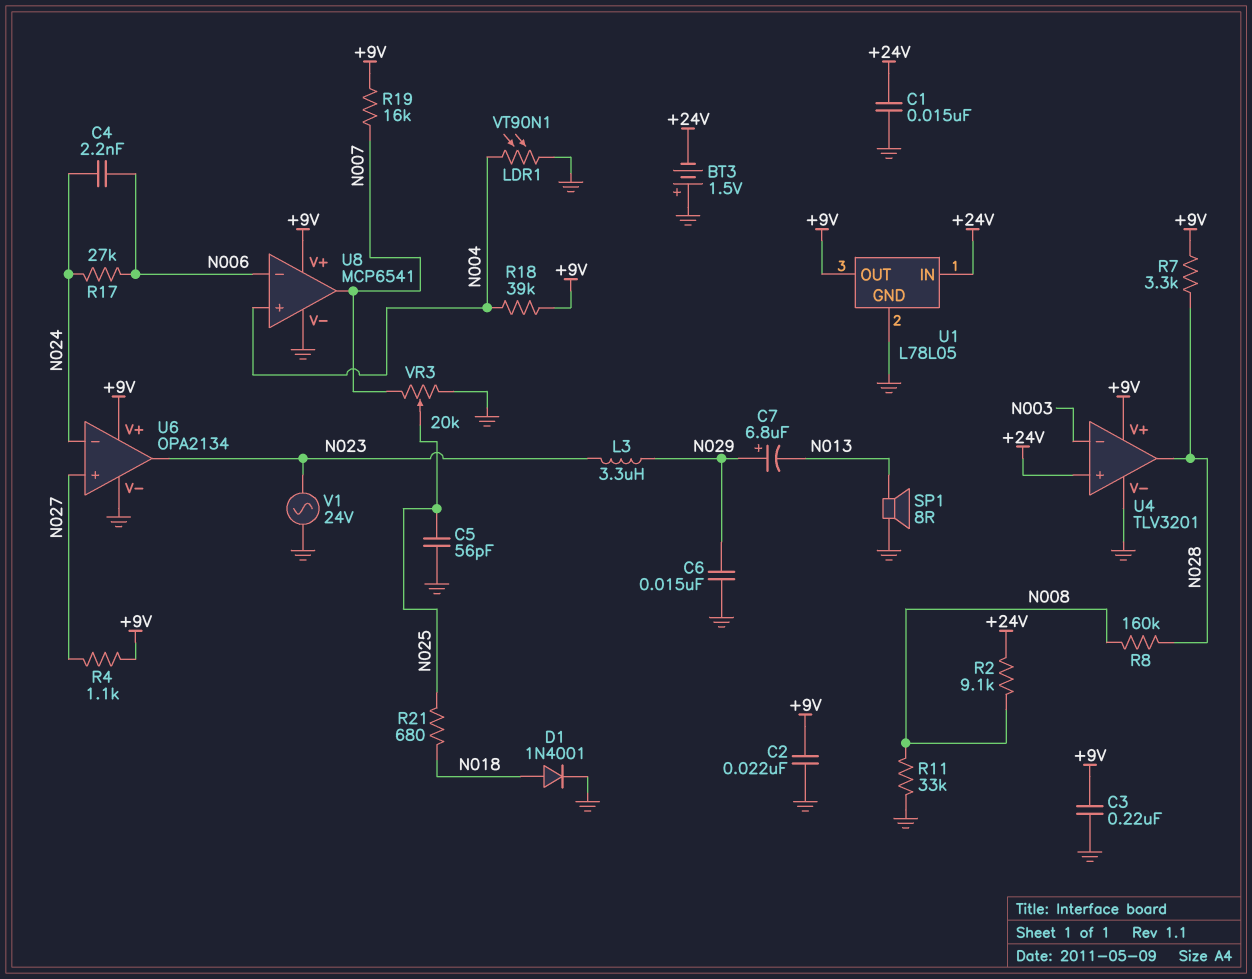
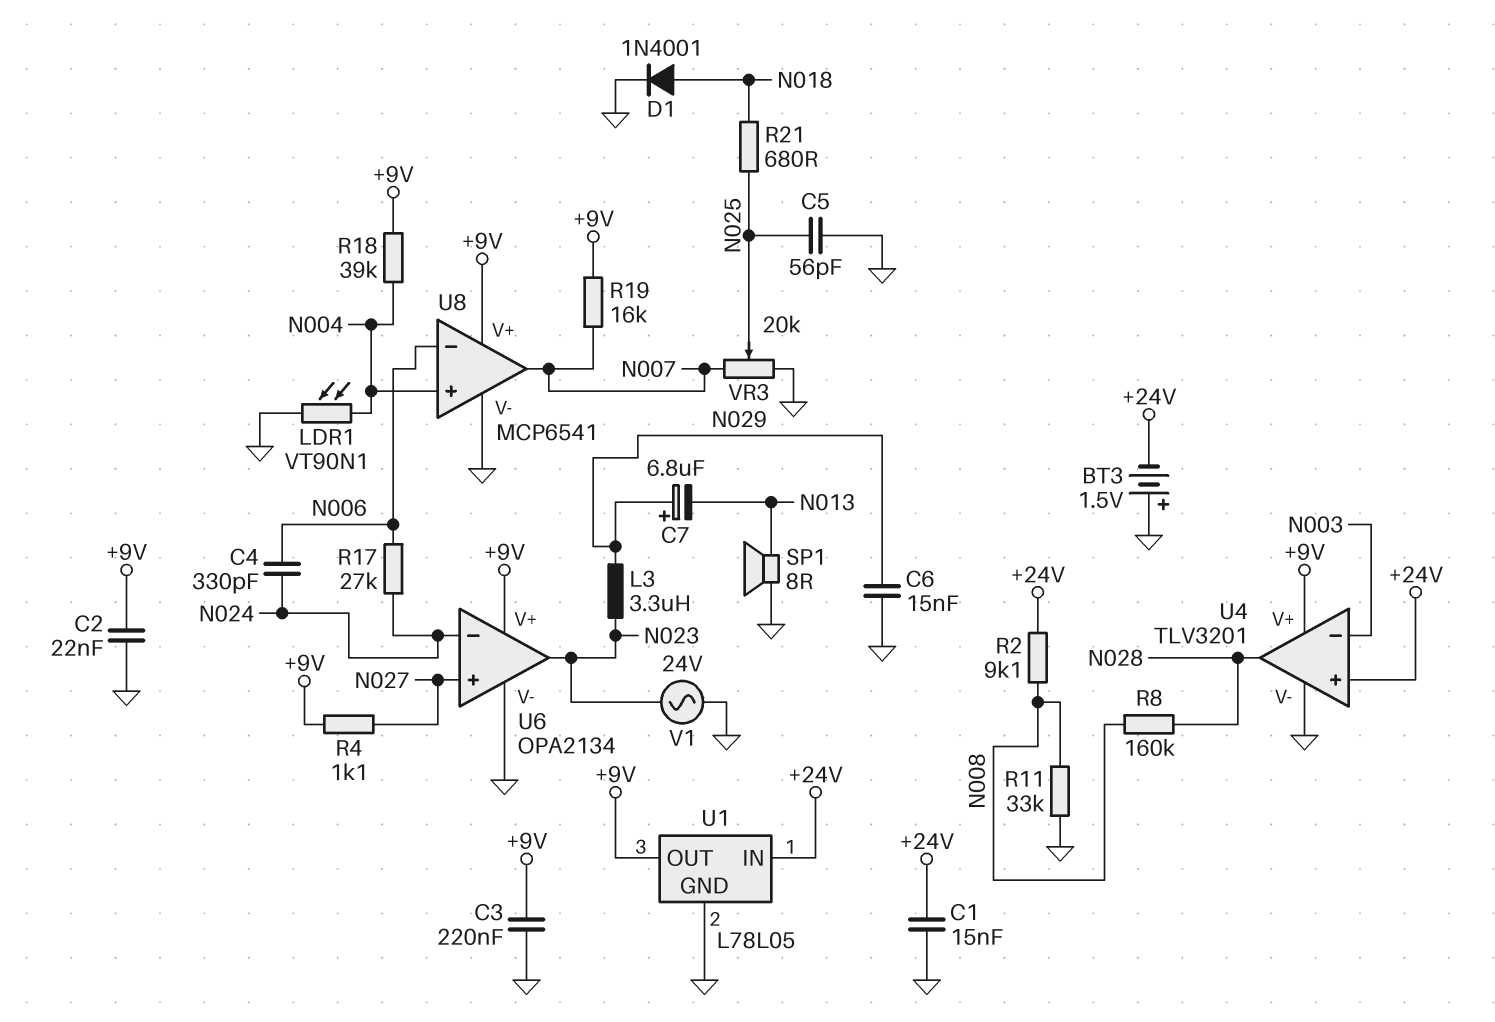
C4: 2.2nF (N006, N024) -> 330pF (N006, N024)
R7: 3.3k (+9V, N028) -> none

